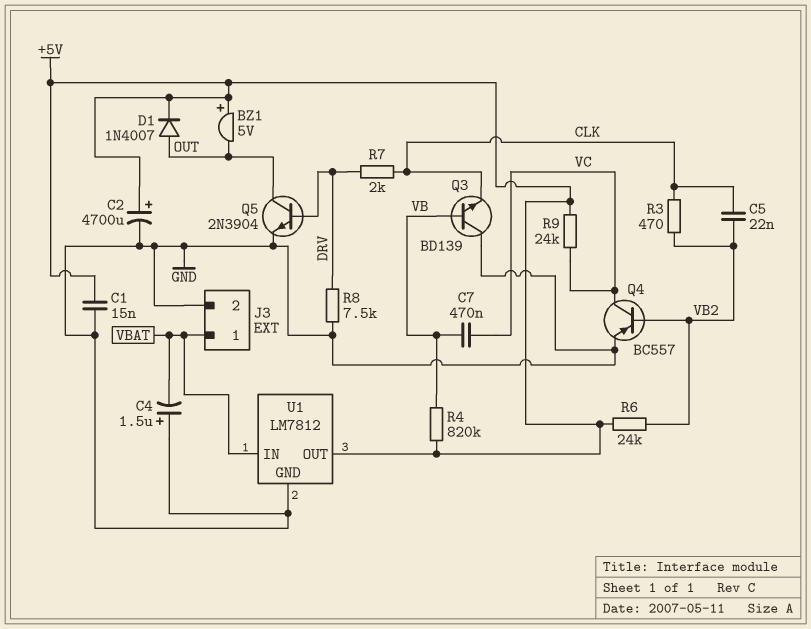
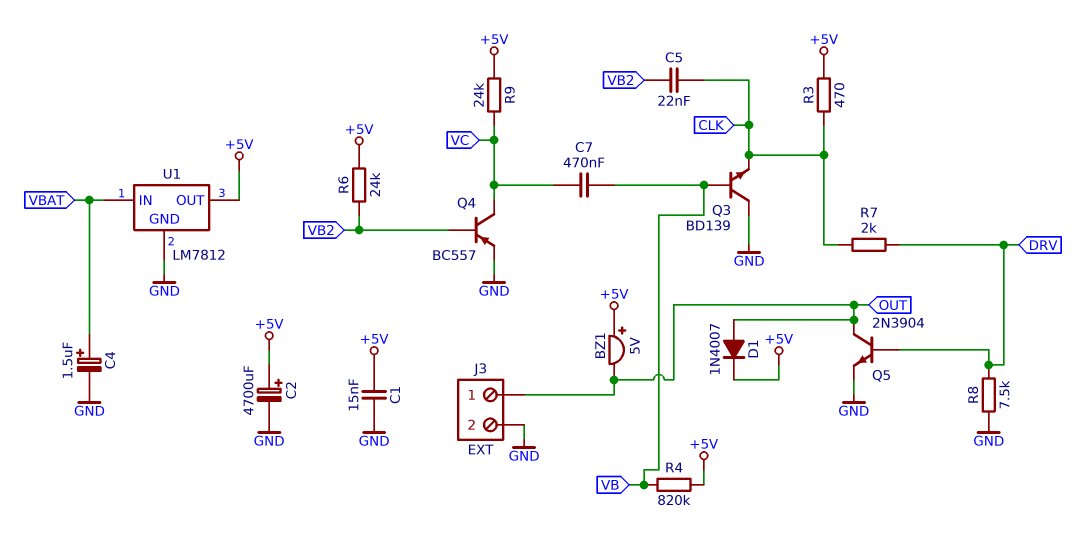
C4: 1.5uF (plus GND, minus VBAT) -> 1.5uF (plus VBAT, minus GND)
J3 pin 1: VBAT -> OUT
R3: 470 (CLK, VB2) -> 470 (+5V, CLK)

